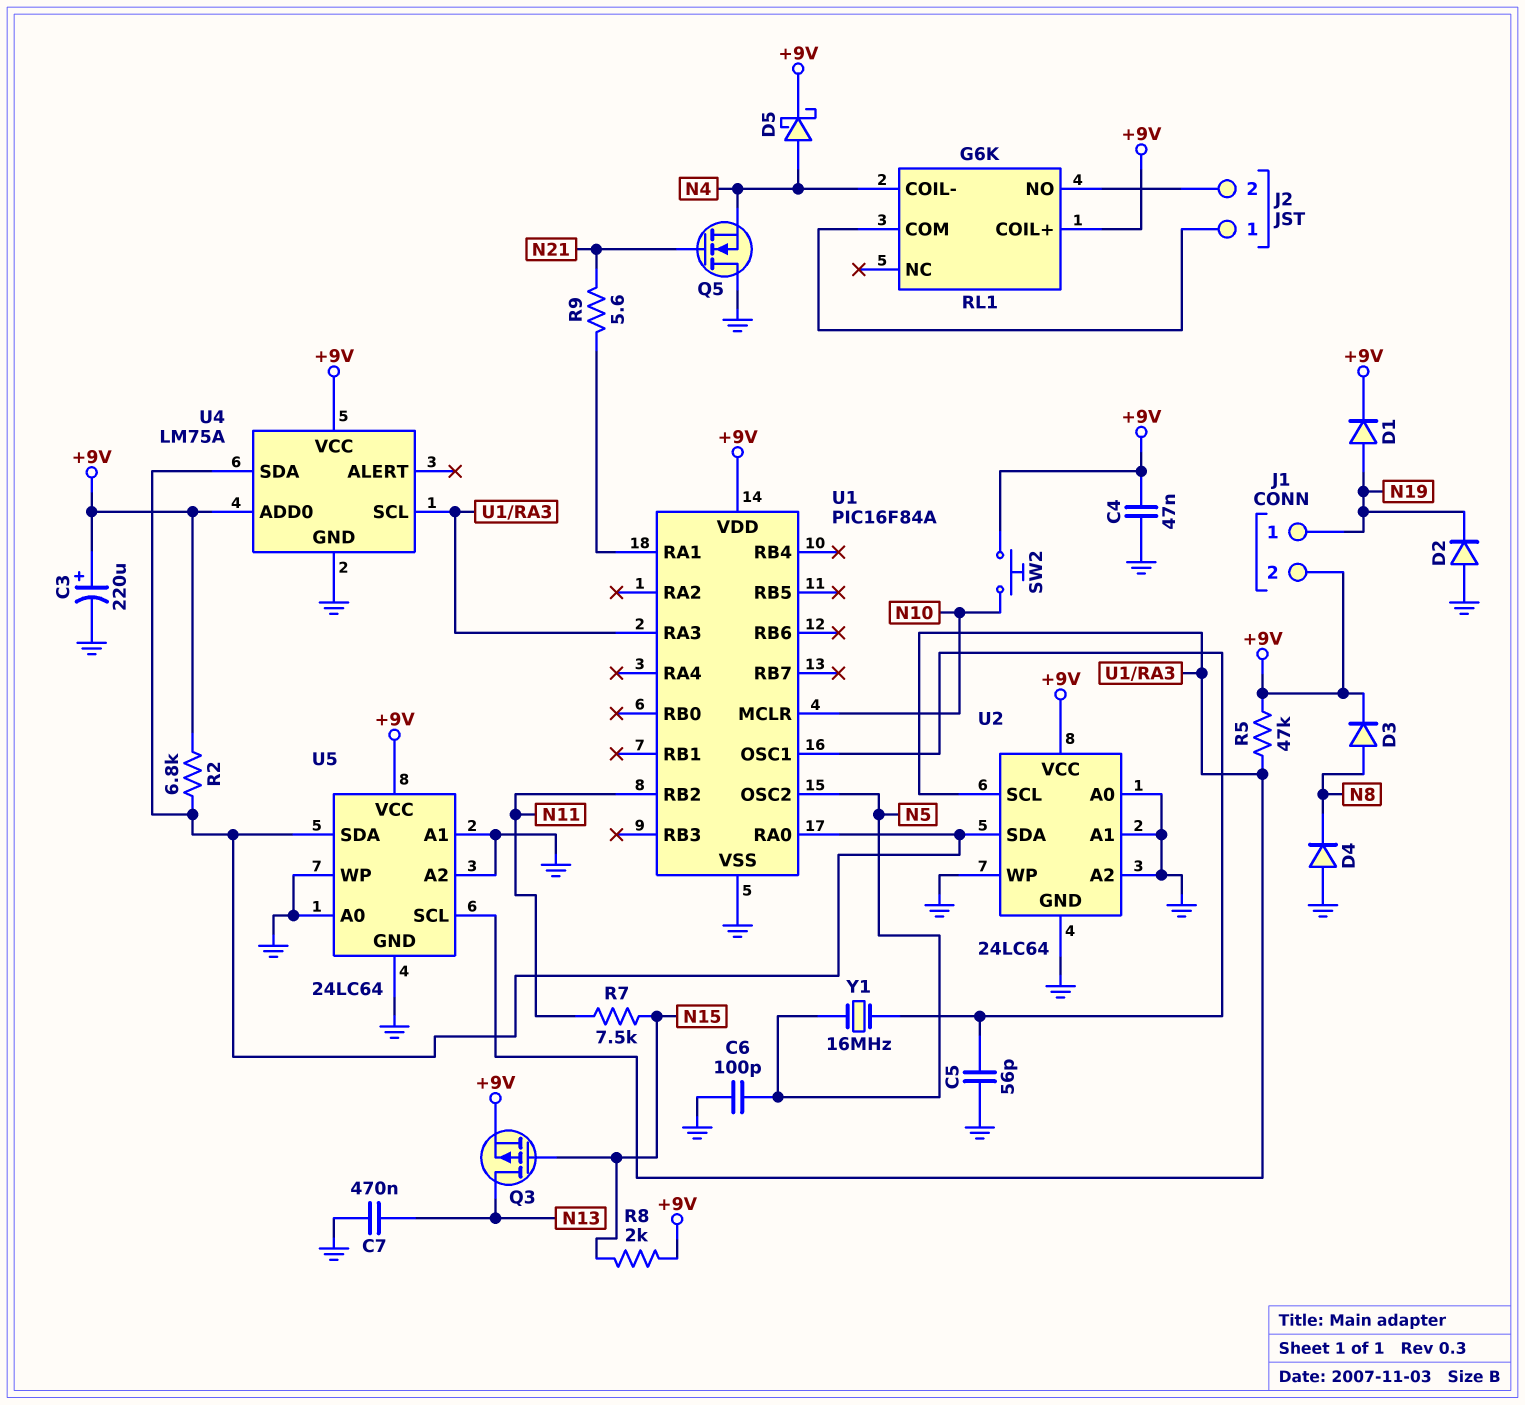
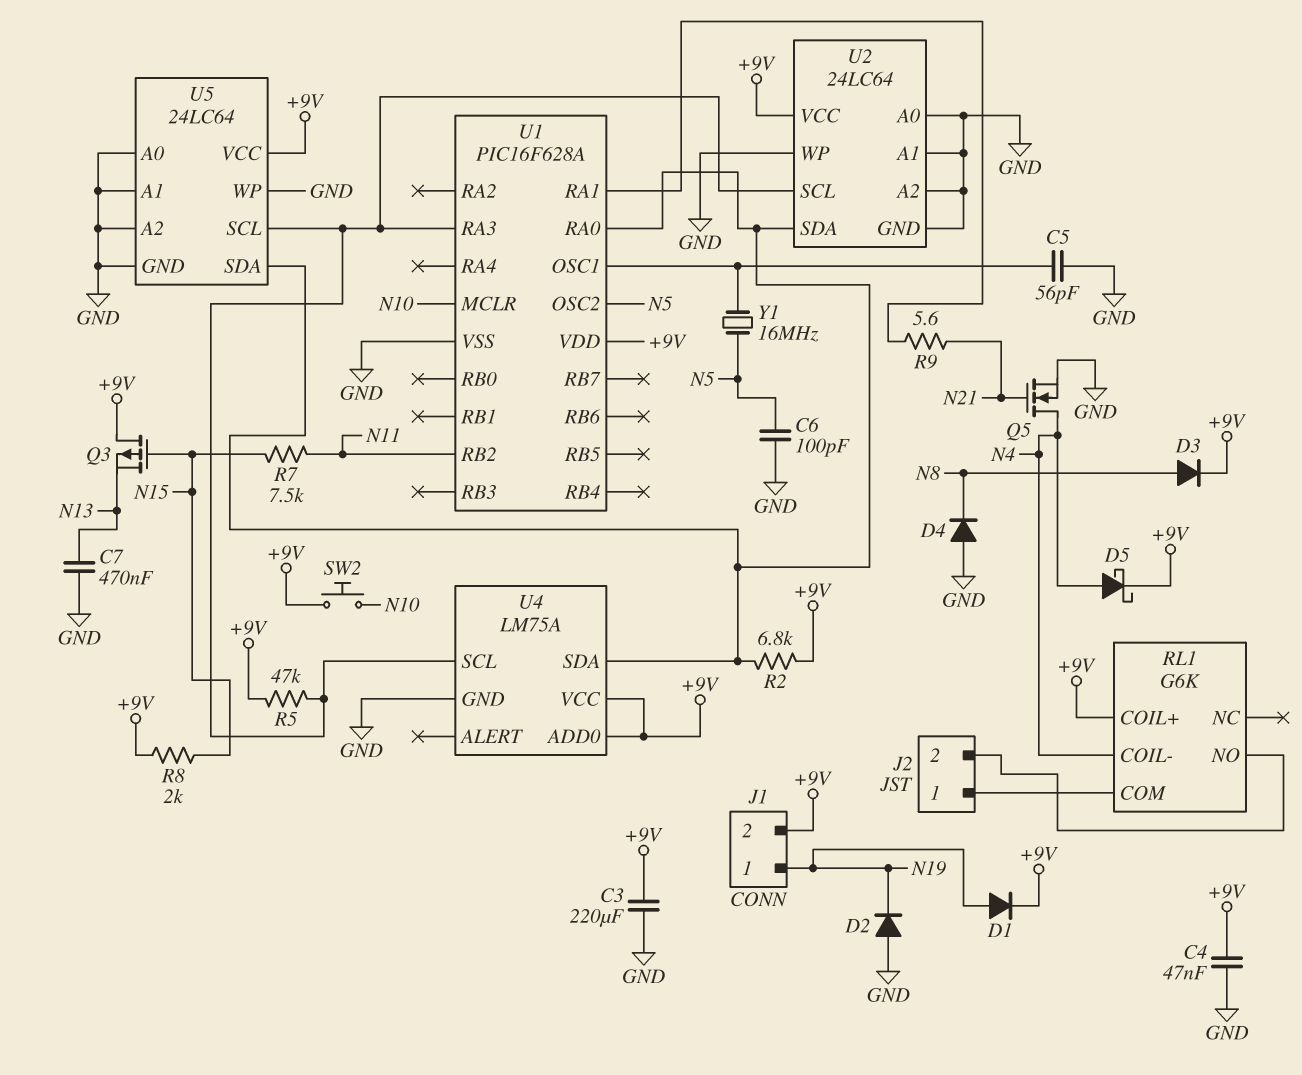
C3: 220uF (plus +9V, minus GND) -> 220uF (+9V, GND)
Q3: PMOS (G N15, D N13, S +9V) -> PMOS (G N15, D +9V, S N13)
Q5: NMOS (G N21, D GND, S N4) -> NMOS (G N21, D N4, S GND)
U1: PIC16F84A -> PIC16F628A

